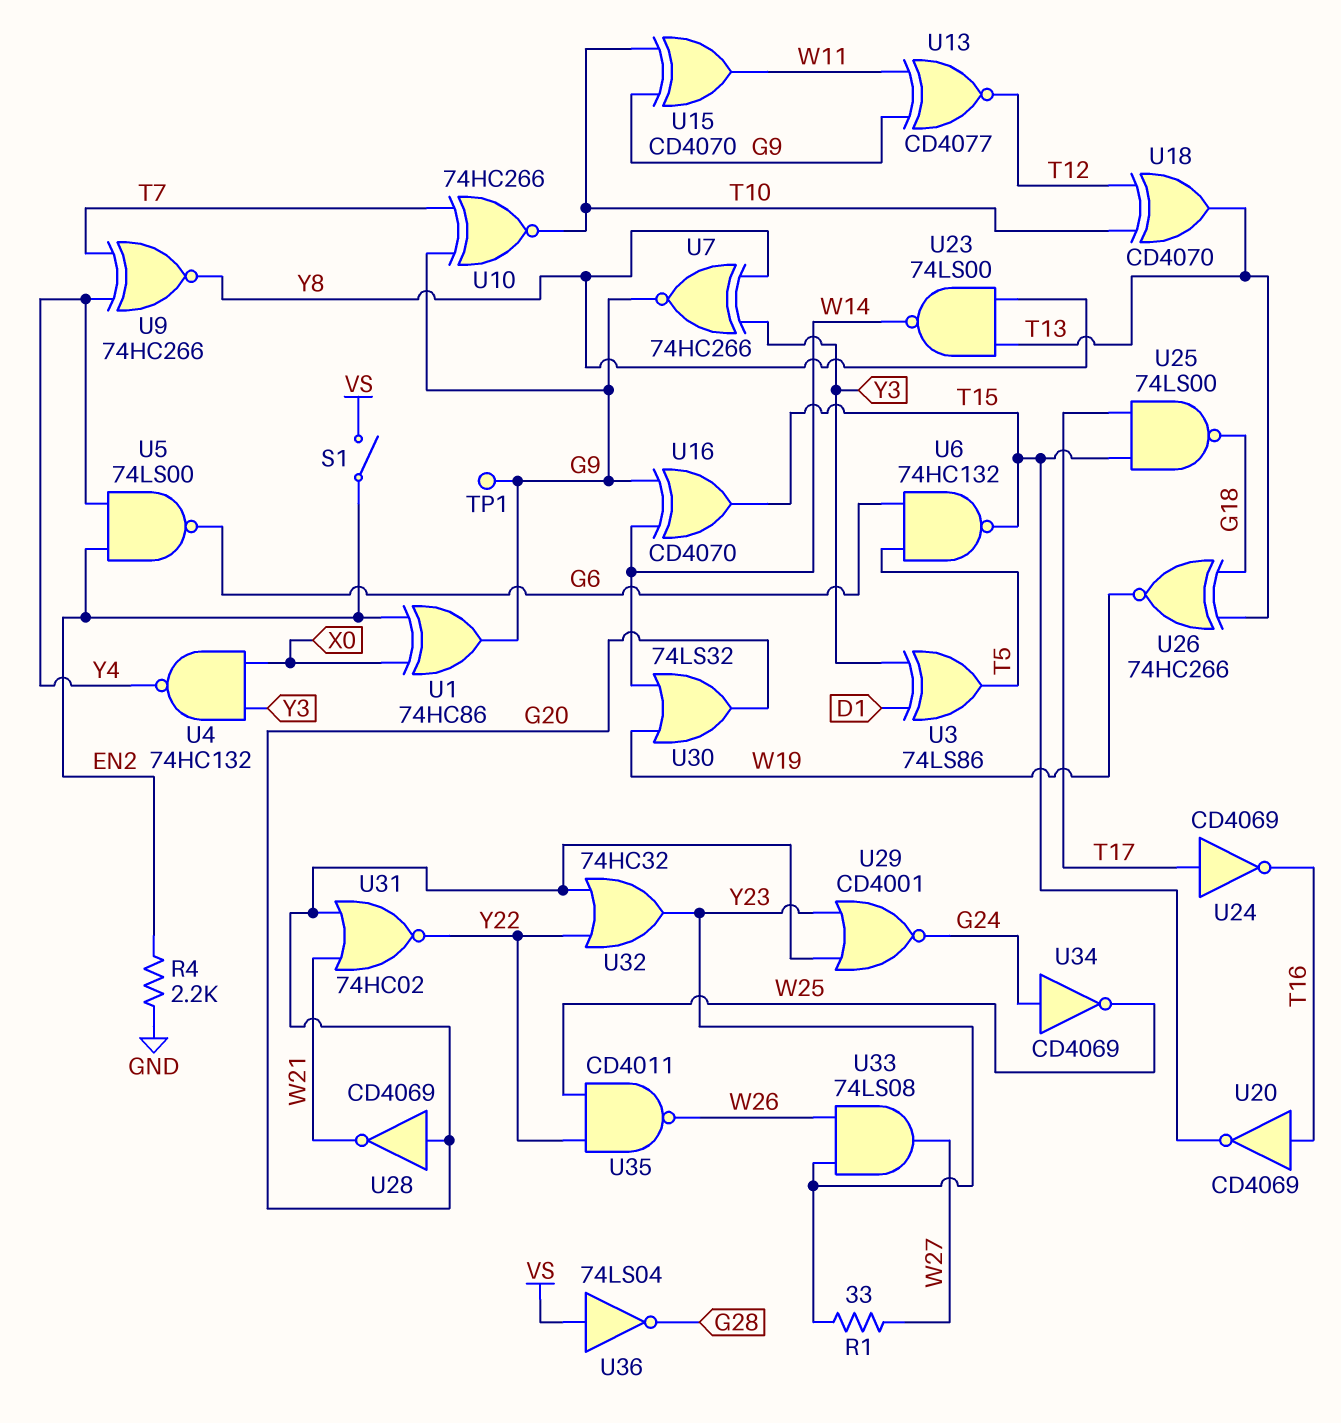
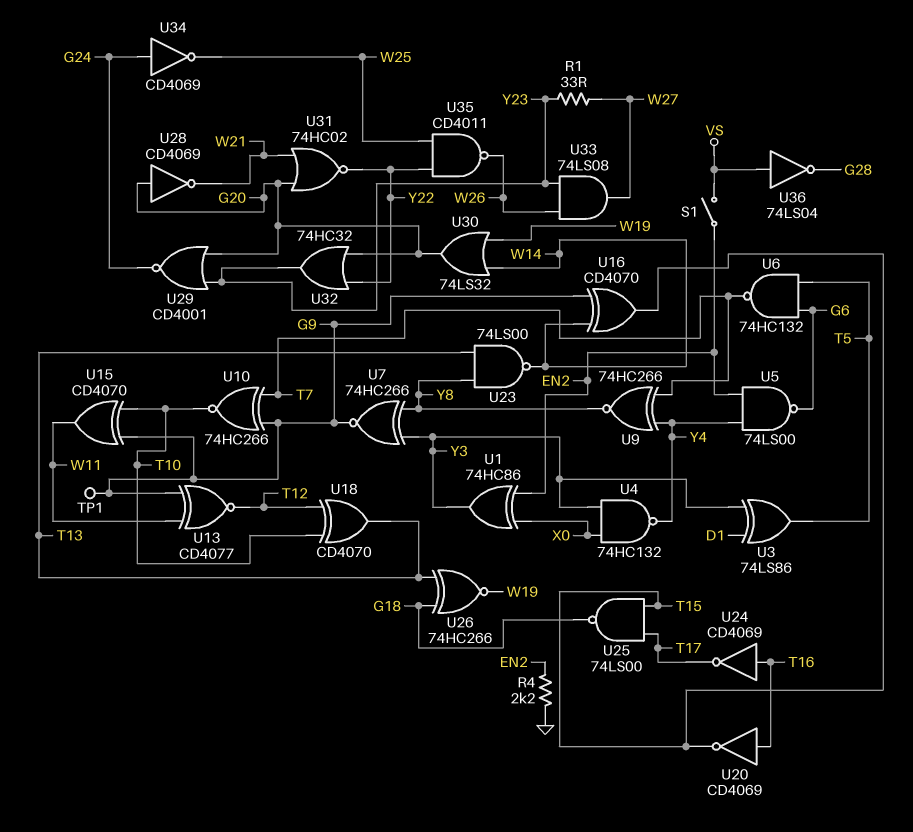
U1: XOR 74HC86 (in EN2, in X0, out G9) -> XOR 74HC86 (in EN2, in X0, out Y3)
U6: NAND 74HC132 (in G6, in T5, out T15) -> NAND 74HC132 (in G6, in T5, out T7)
U24: NOT CD4069 (in T17, out T16) -> NOT CD4069 (in T16, out T17)

